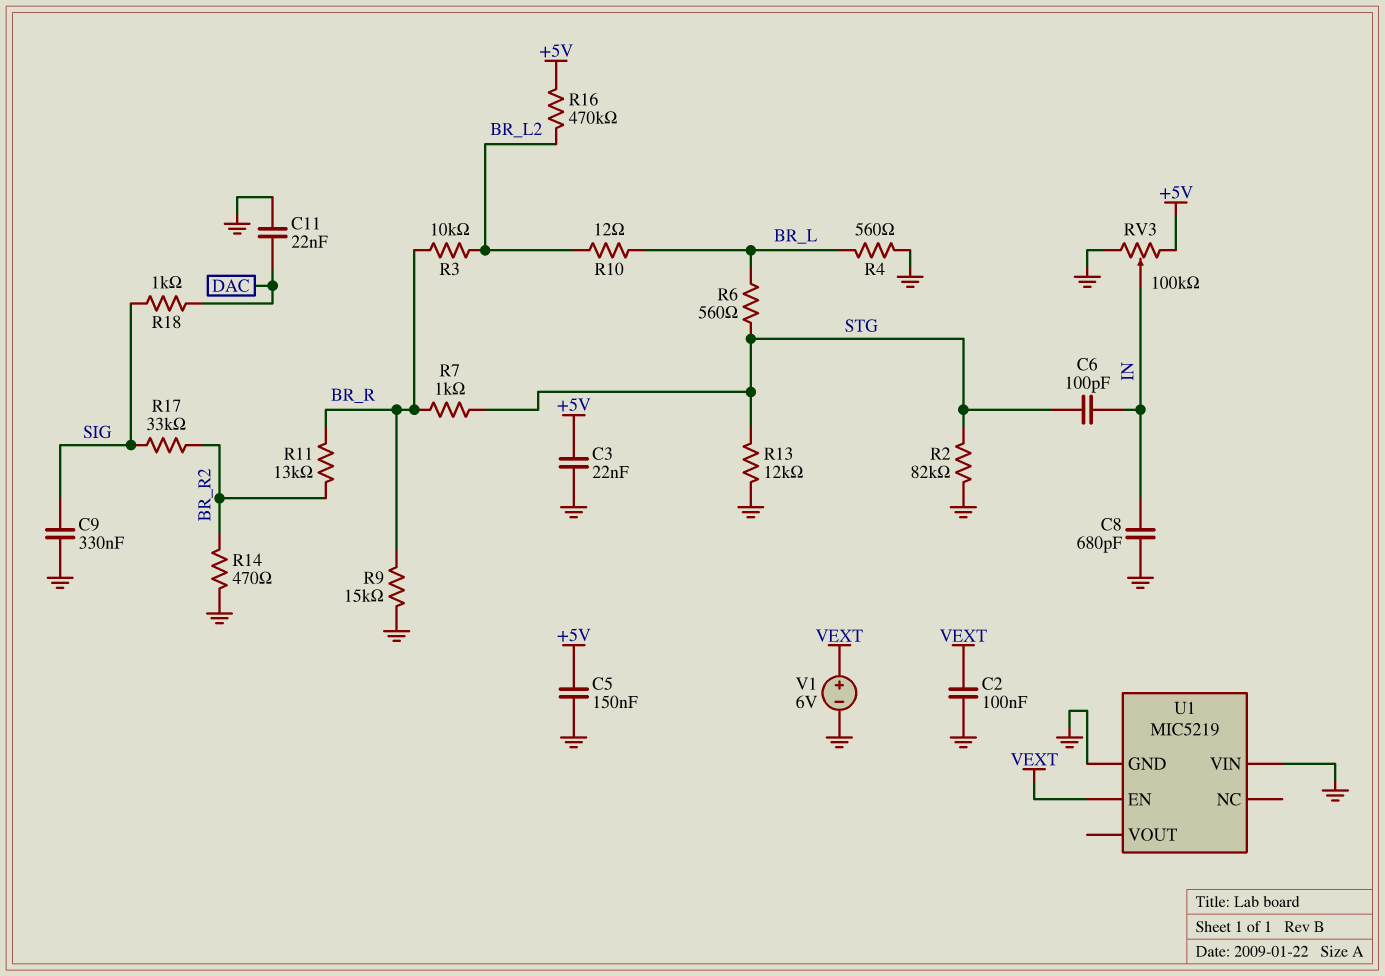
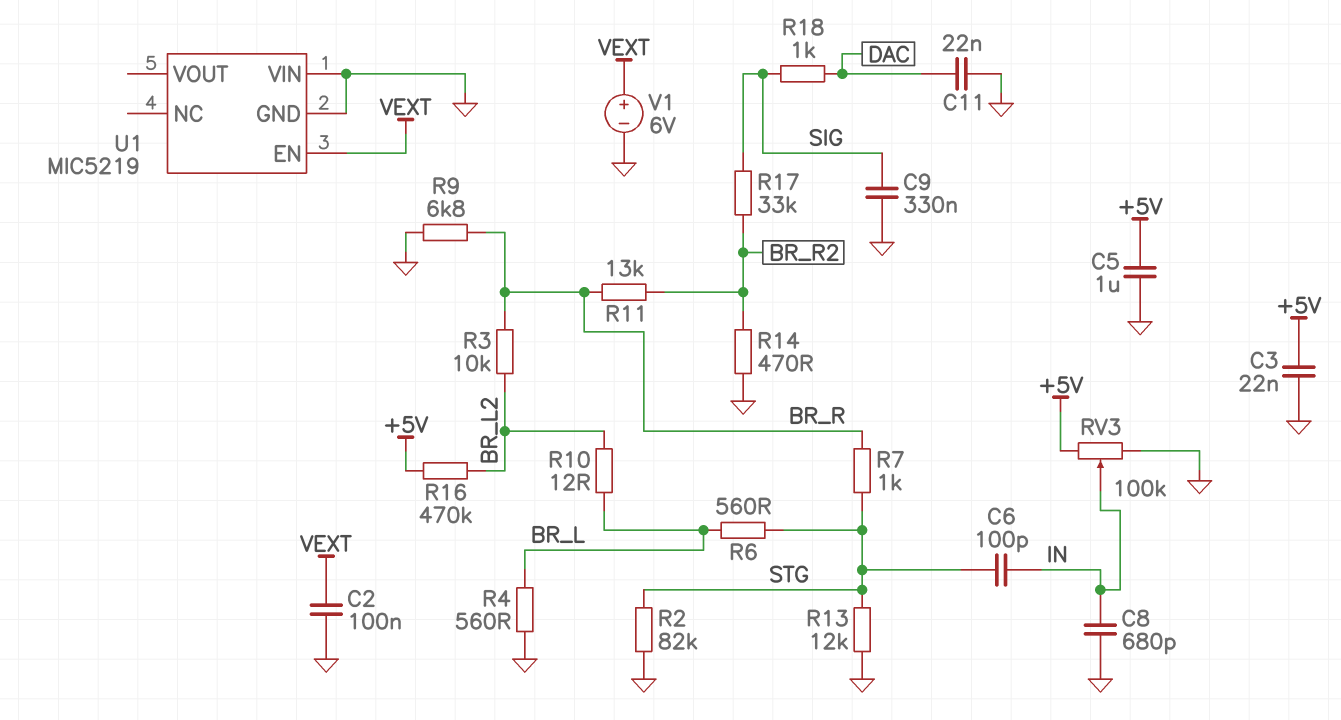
C5: 150nF (+5V, GND) -> 1uF (+5V, GND)
R9: 15k (BR_R, GND) -> 6.8k (BR_R, GND)

